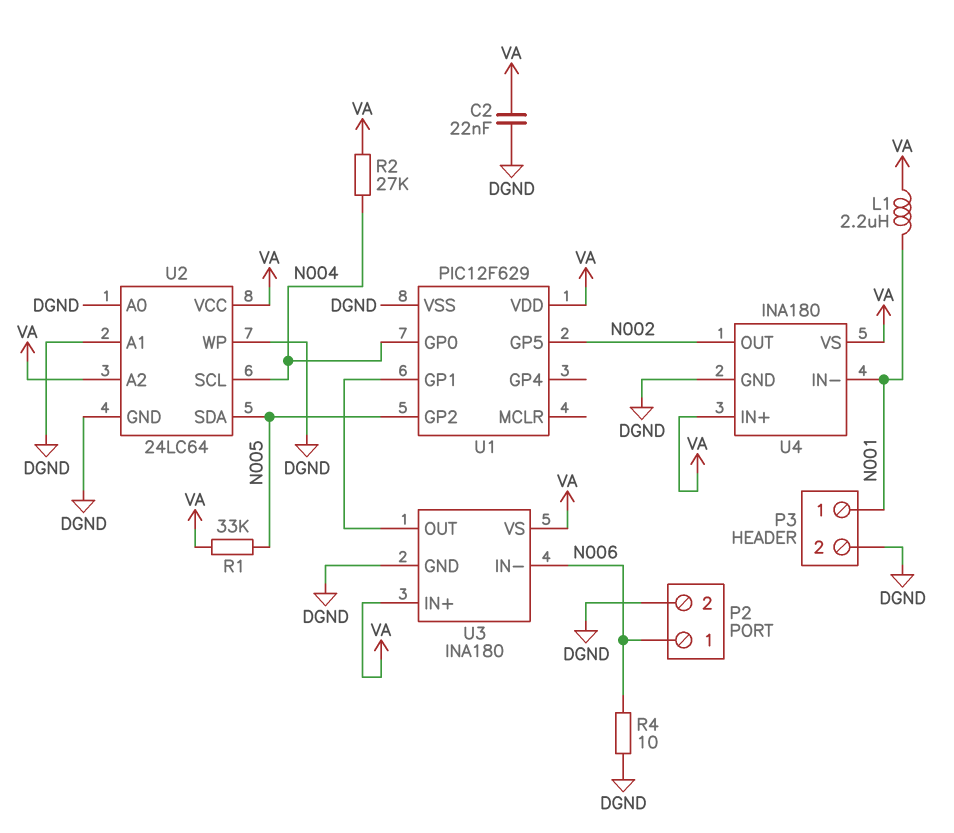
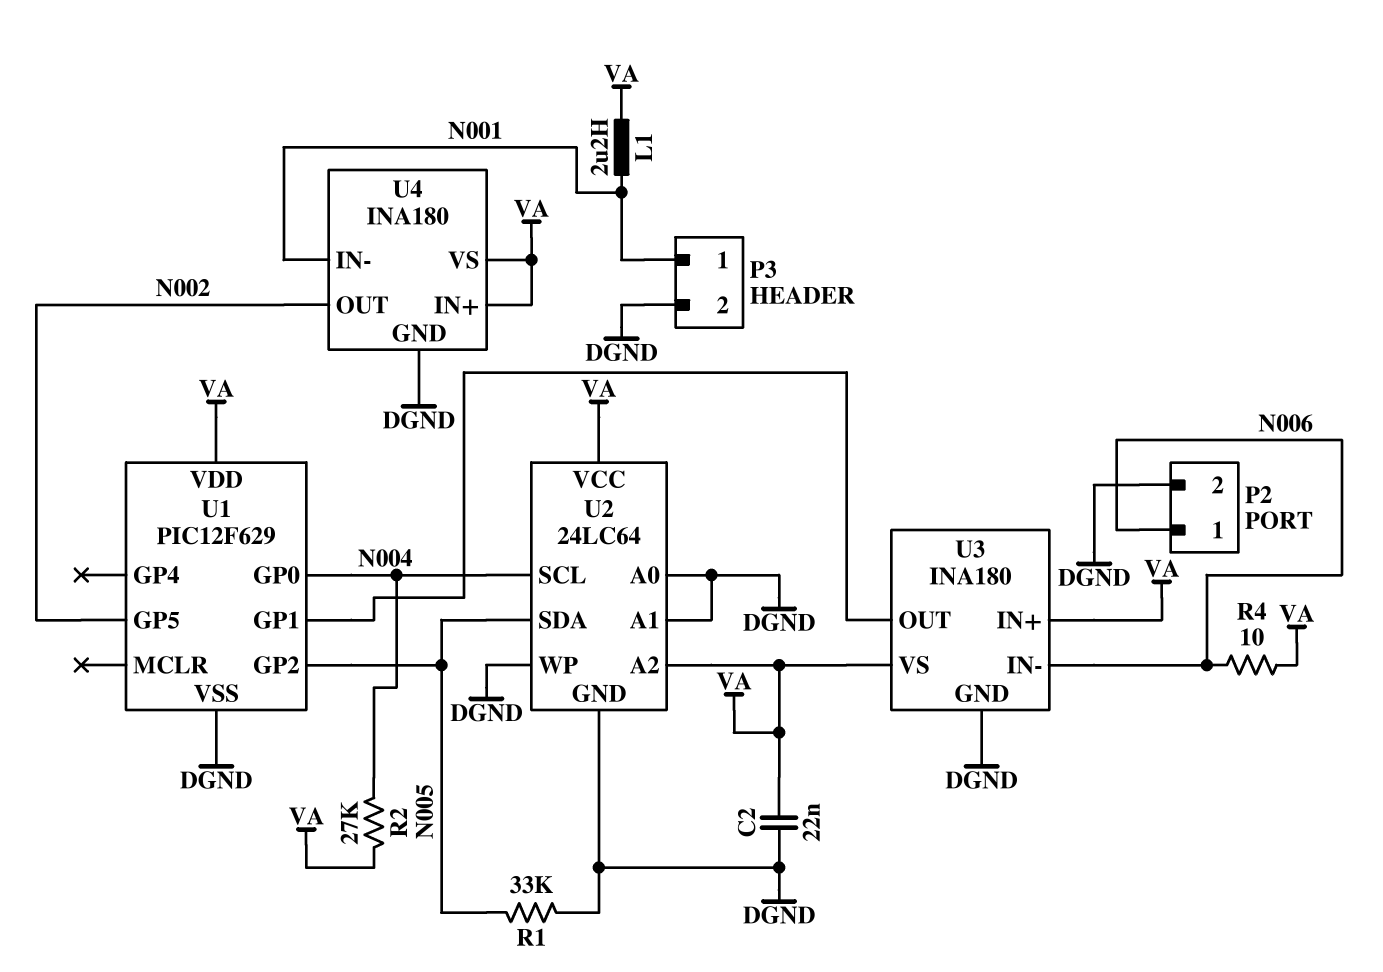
R1: 33k (N005, VA) -> 33k (DGND, N005)
R4: 10 (DGND, N006) -> 10 (N006, VA)

